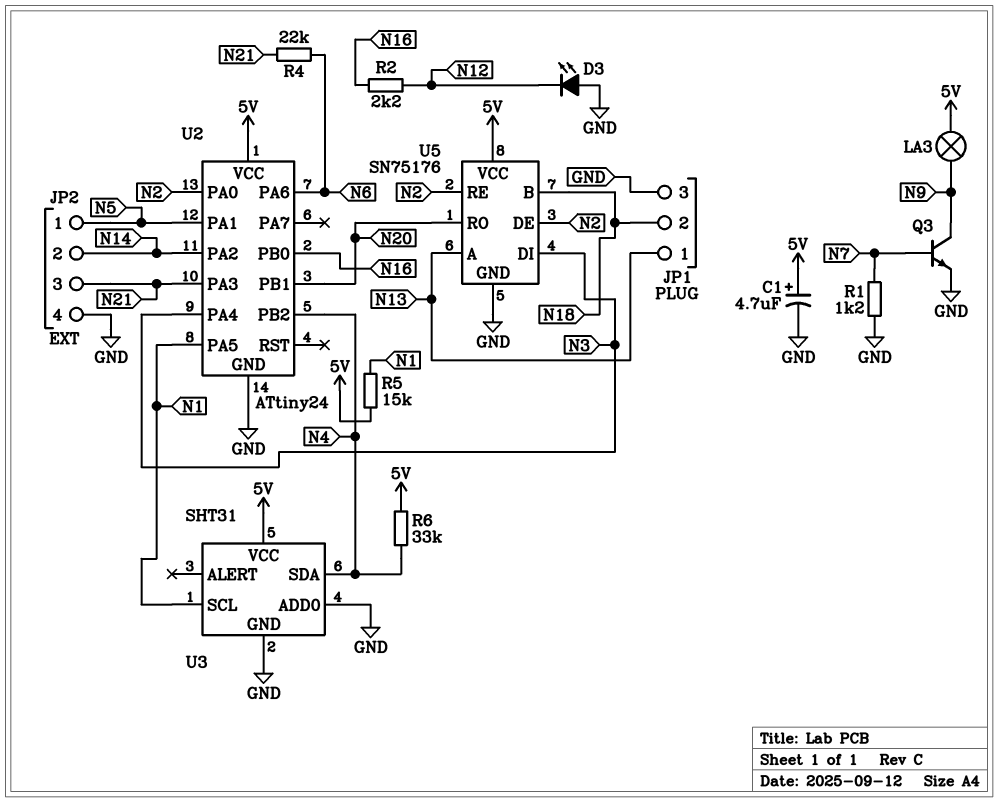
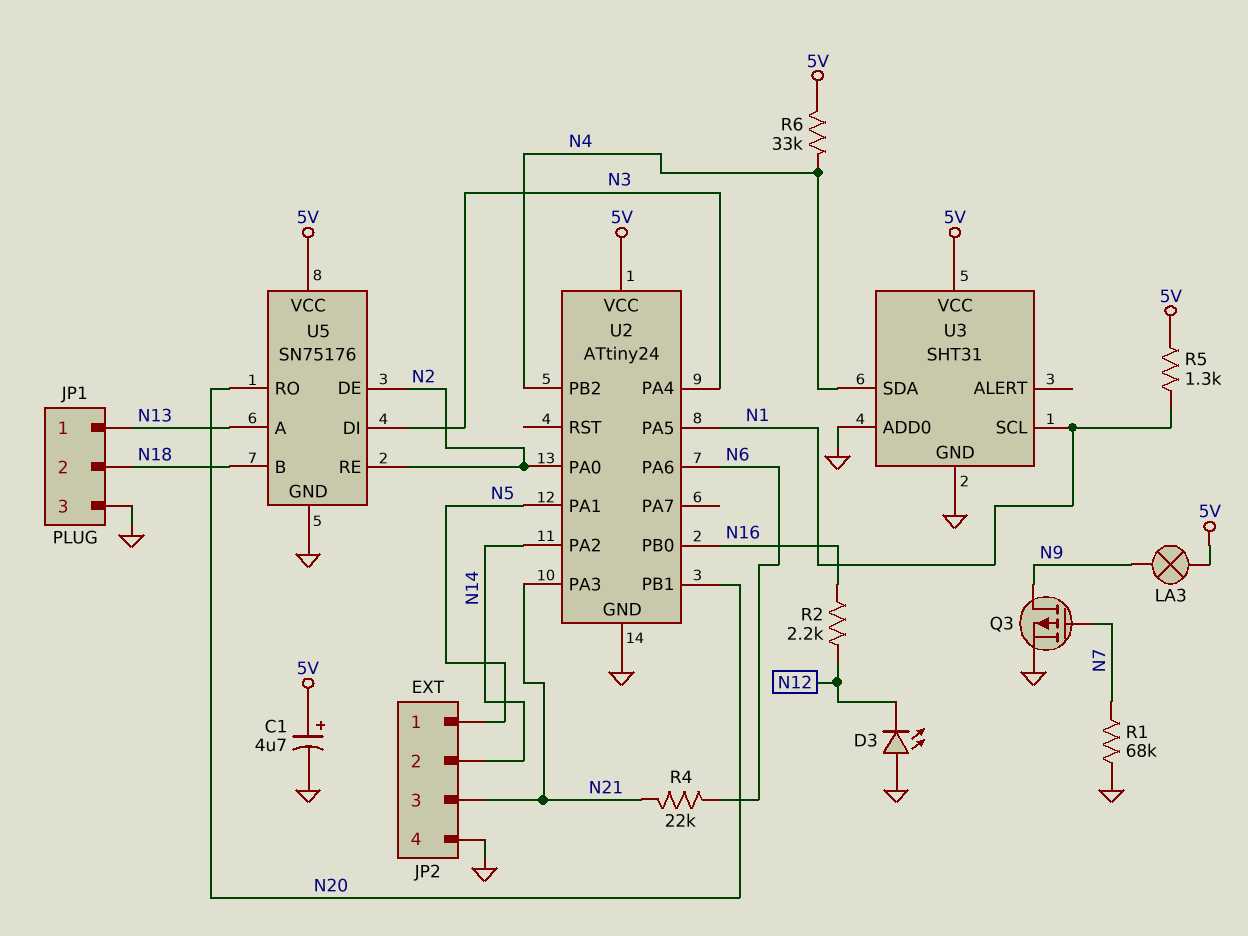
Q3: NPN (B N7, C N9, E GND) -> PMOS (G N7, D N9, S GND)
R1: 1.2k (GND, N7) -> 68k (GND, N7)
R5: 15k (5V, N1) -> 1.3k (5V, N1)

